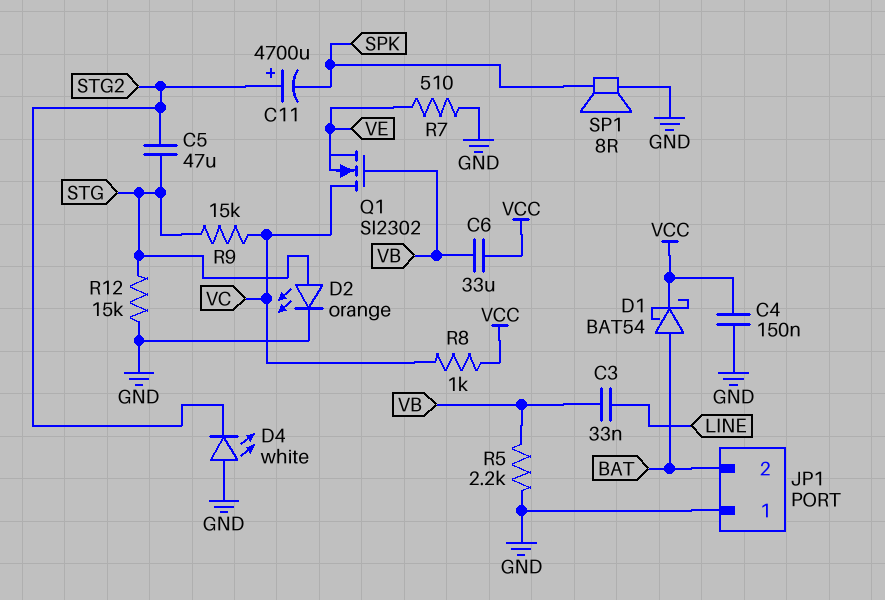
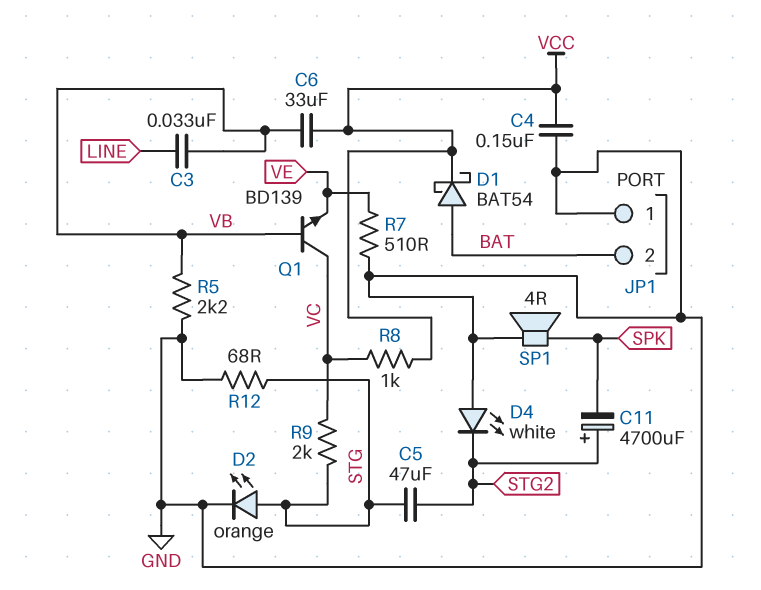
Q1: NMOS SI2302 (G VB, D VC, S VE) -> NPN BD139 (B VB, C VC, E VE)
R9: 15k (STG, VC) -> 2k (STG, VC)
R12: 15k (GND, STG) -> 68 (GND, STG)
SP1: speaker 8R (GND, SPK) -> speaker 4R (GND, SPK)

